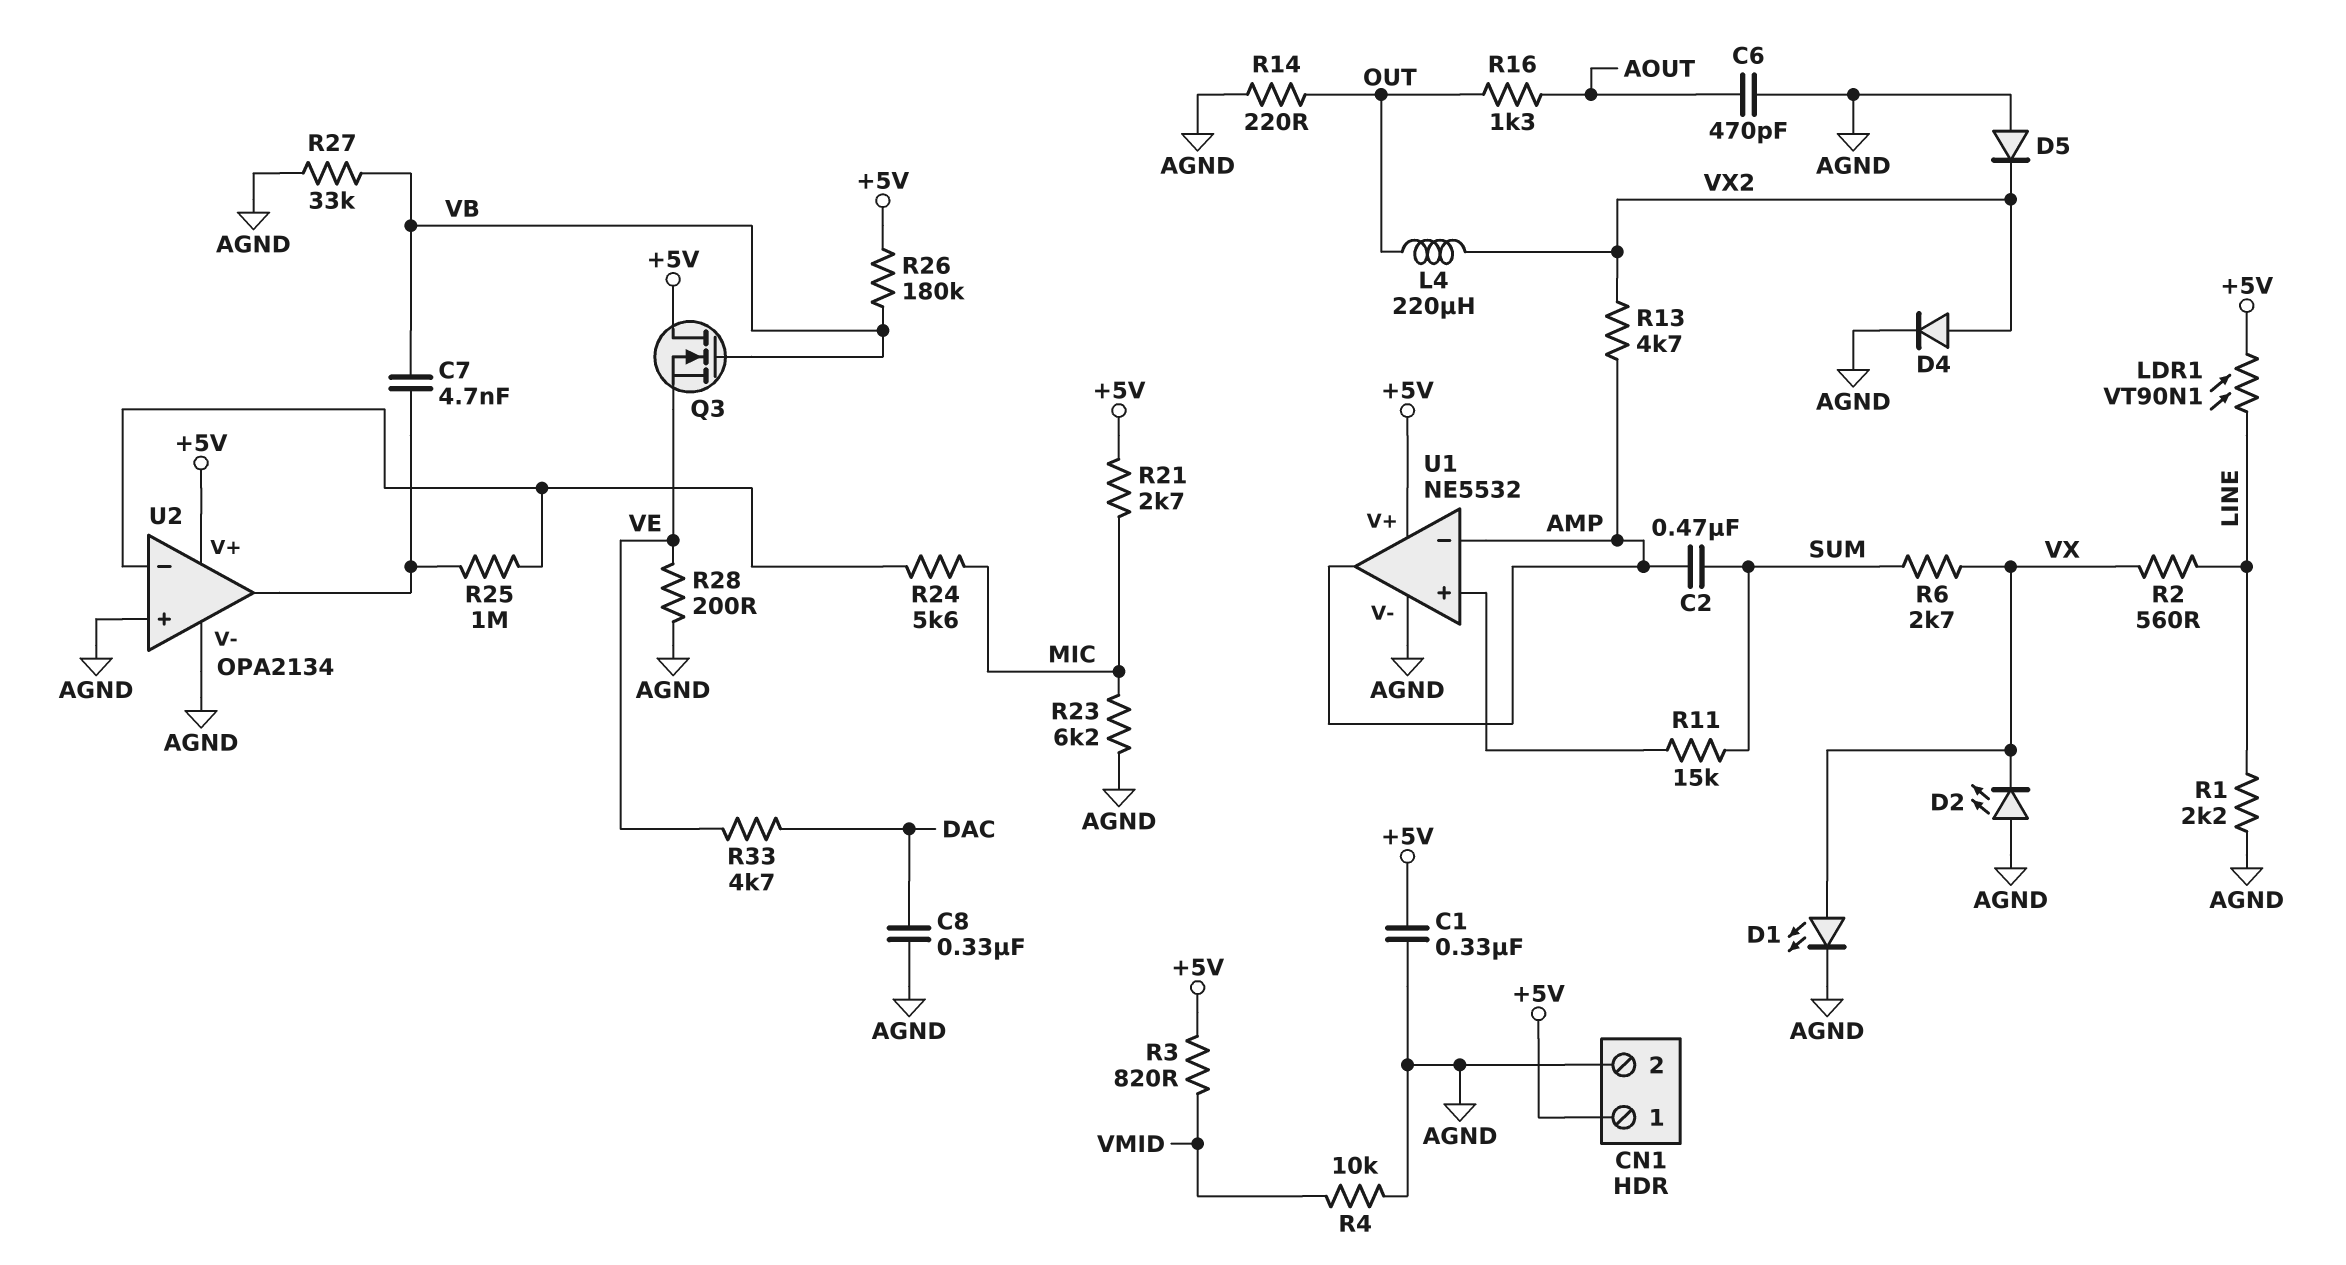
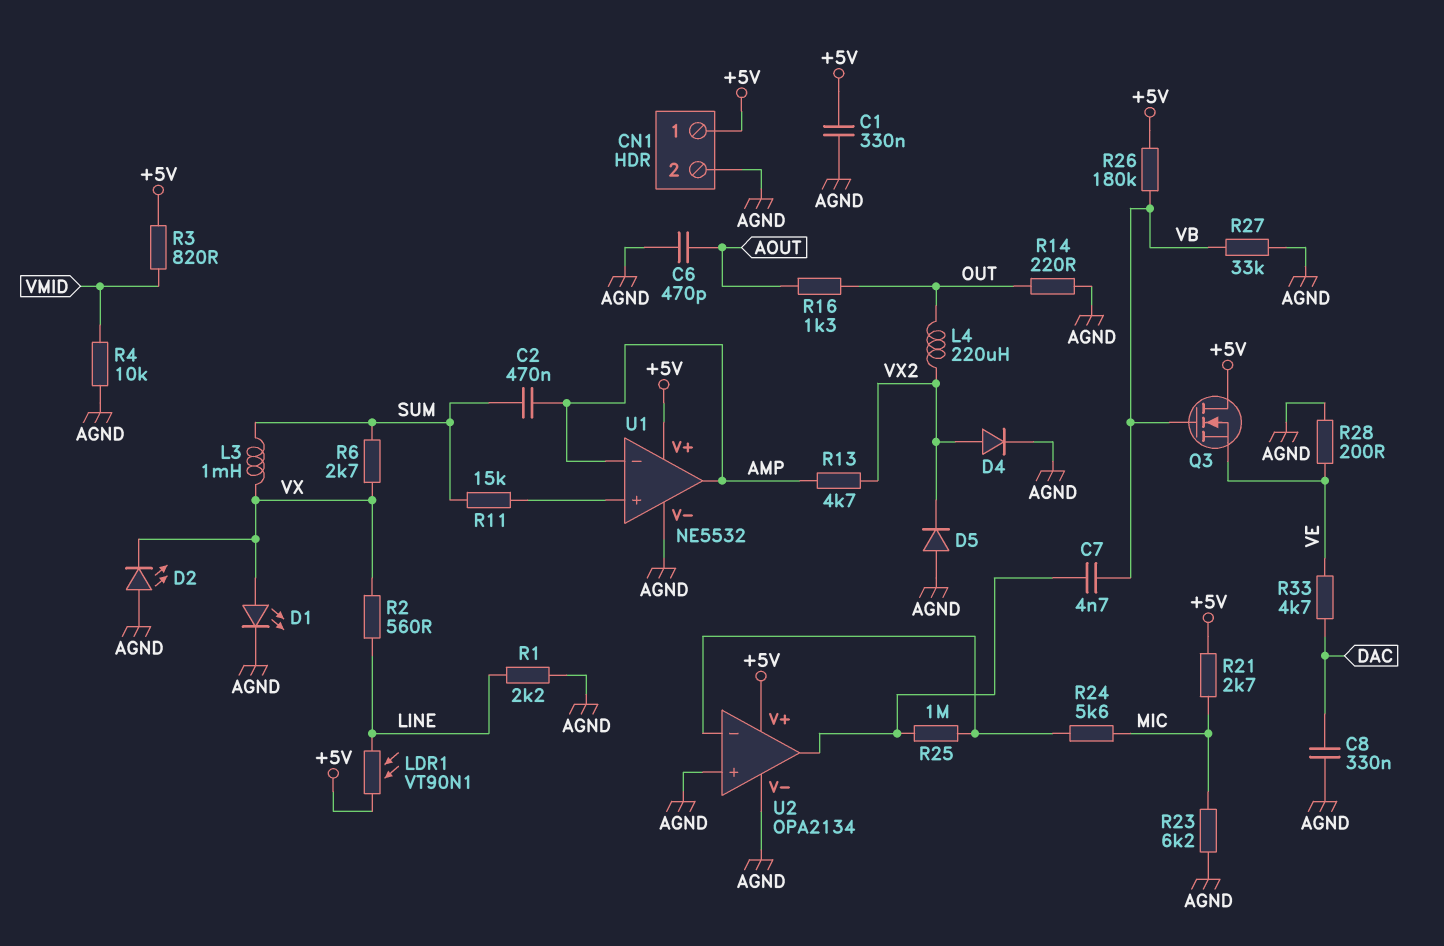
L3: none -> 1mH (SUM, VX)

